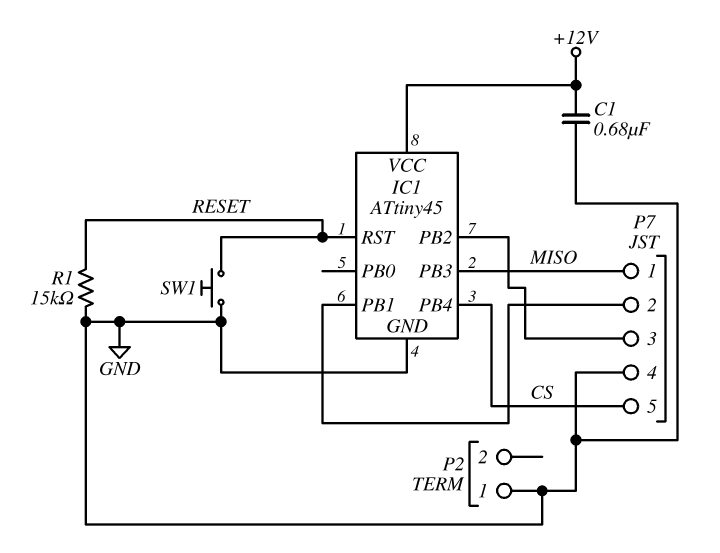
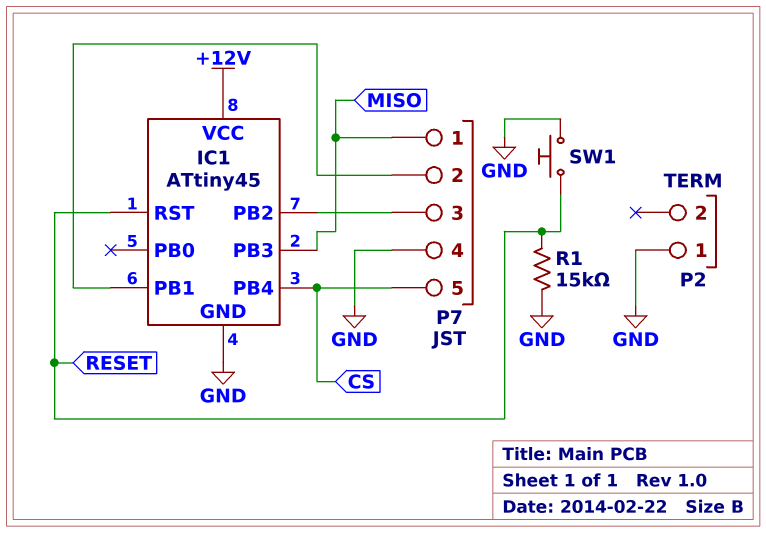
C1: 680nF (+12V, GND) -> none

